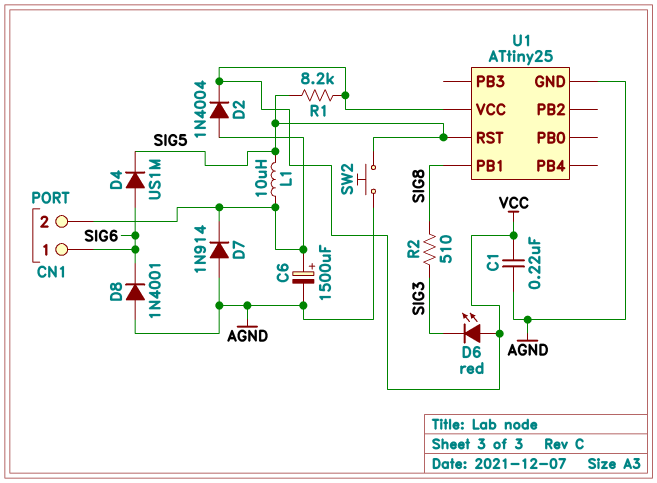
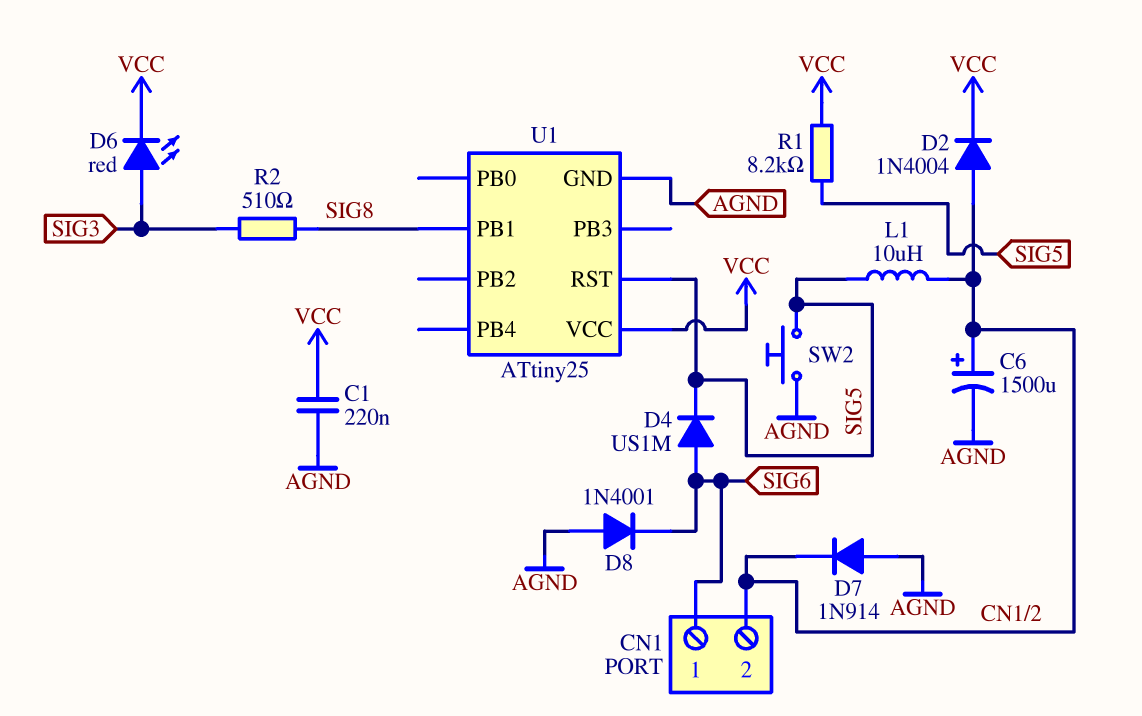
D6: LED red (A VCC, K SIG3) -> LED red (A SIG3, K VCC)

